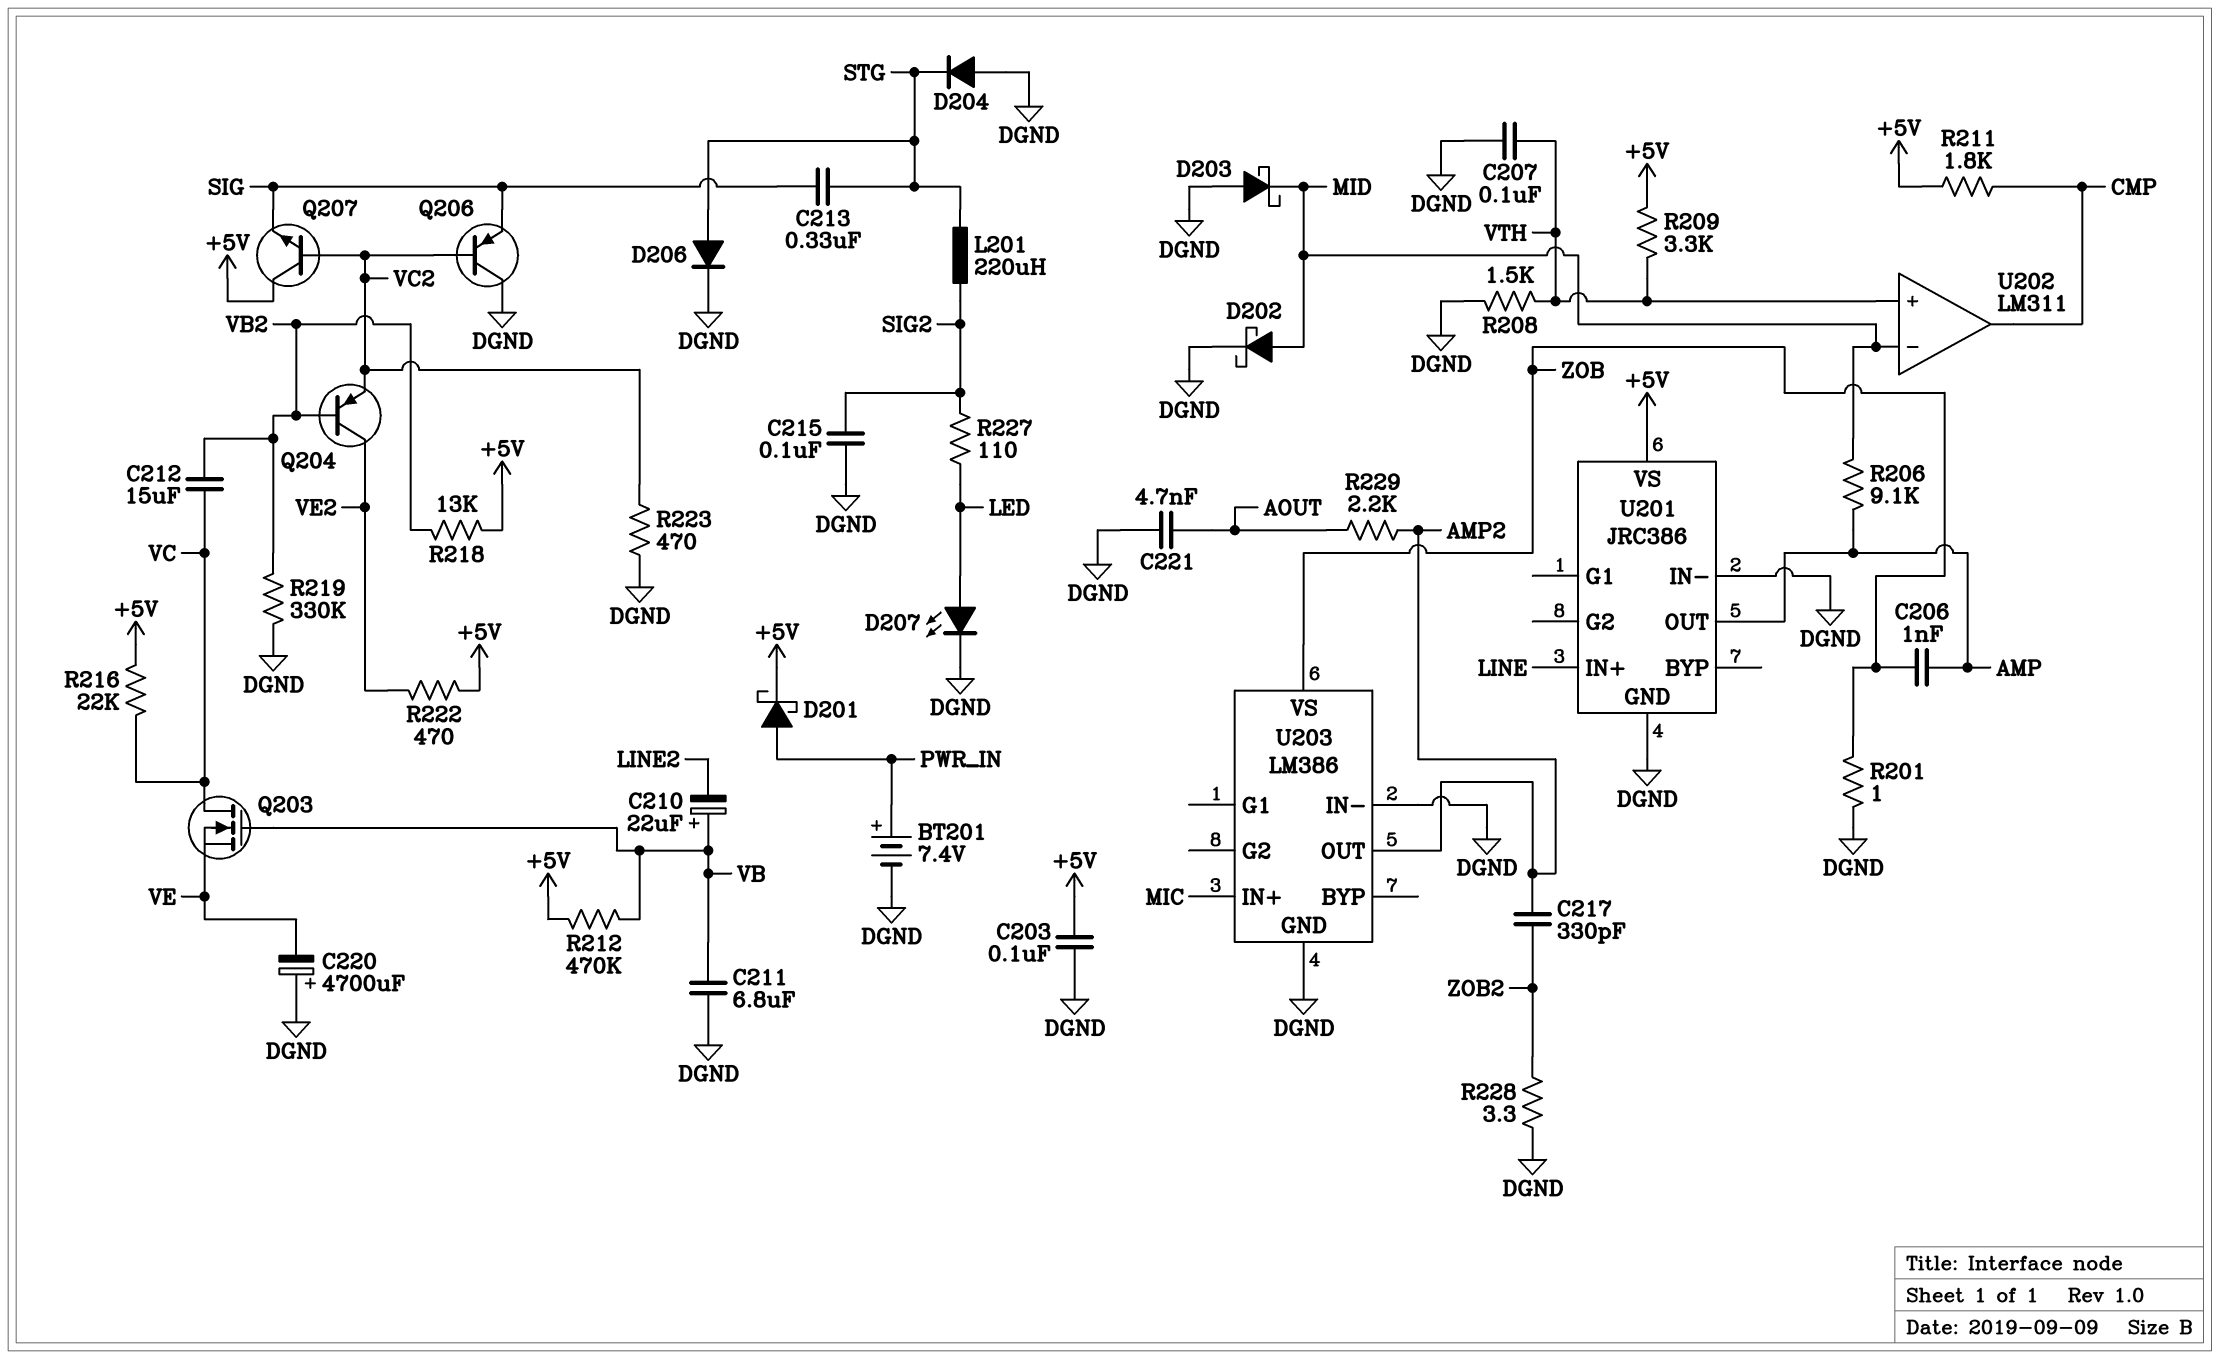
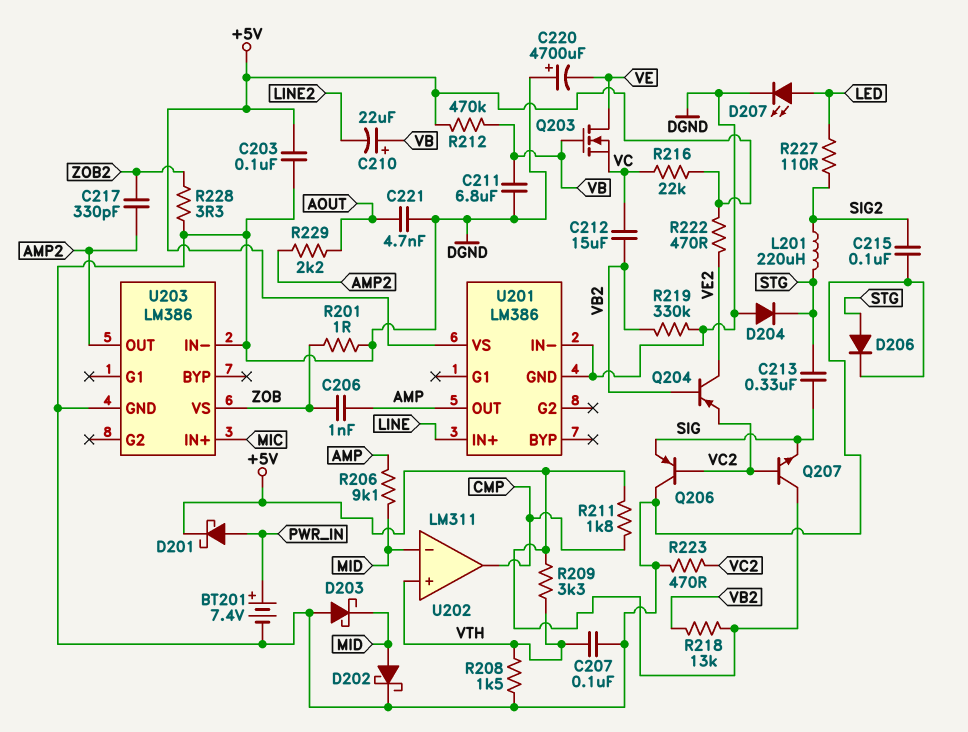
Q203: NMOS (G VB, D VC, S VE) -> NMOS (G VB, D VE, S VC)
U201: JRC386 -> LM386

